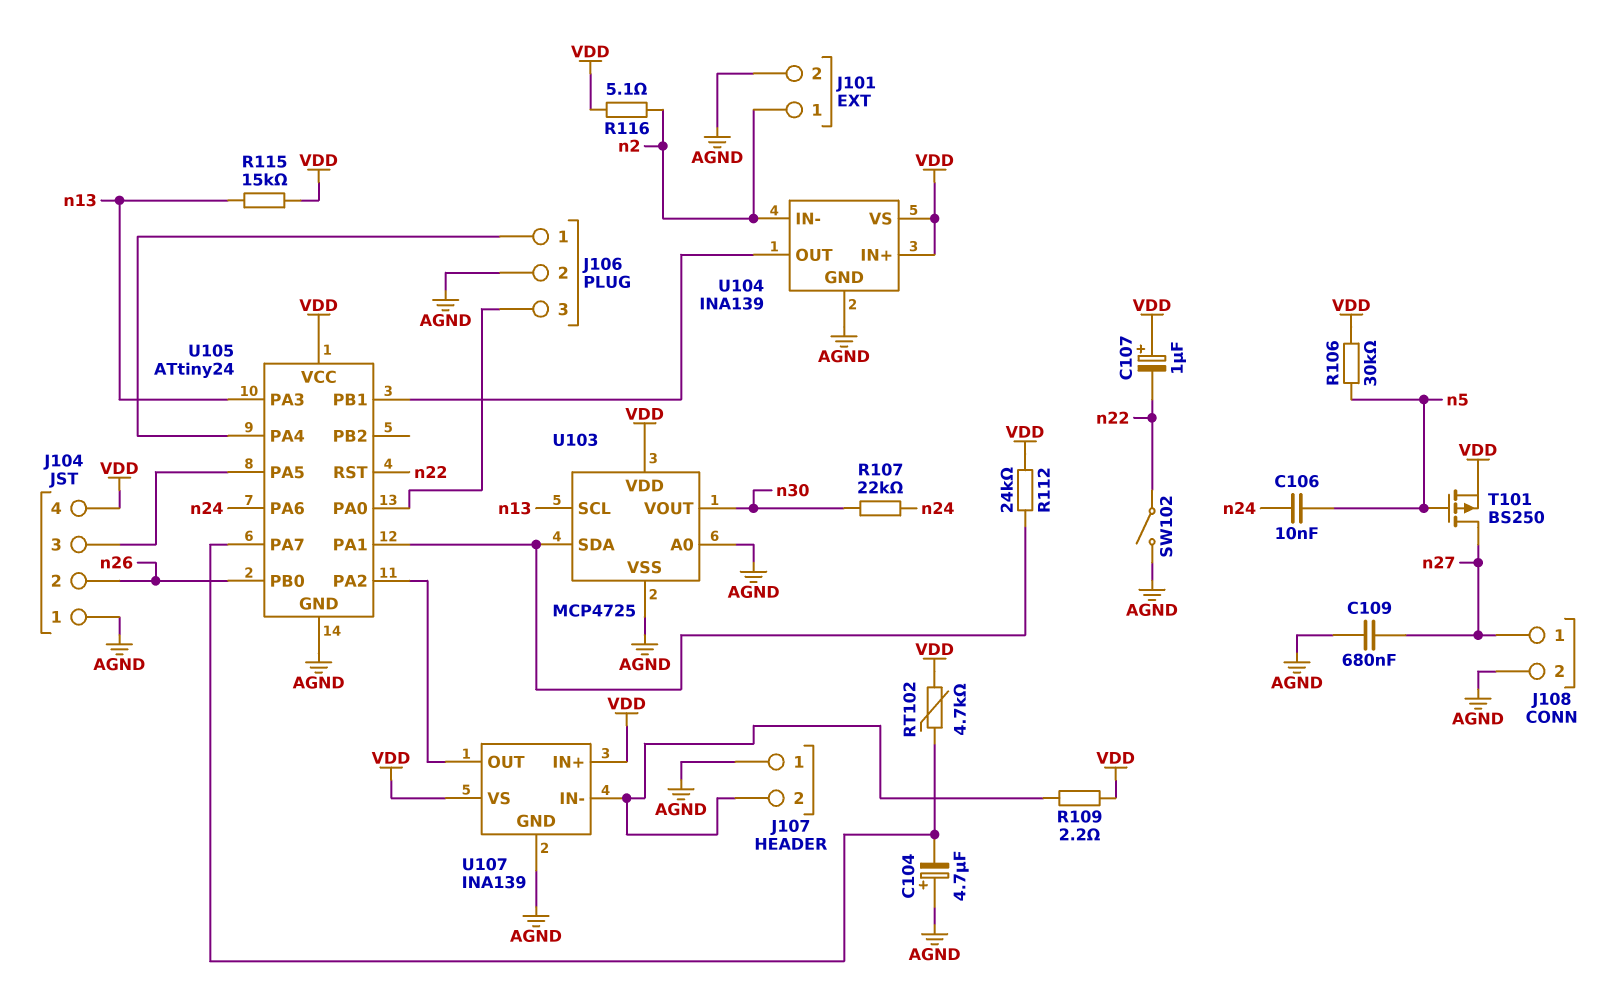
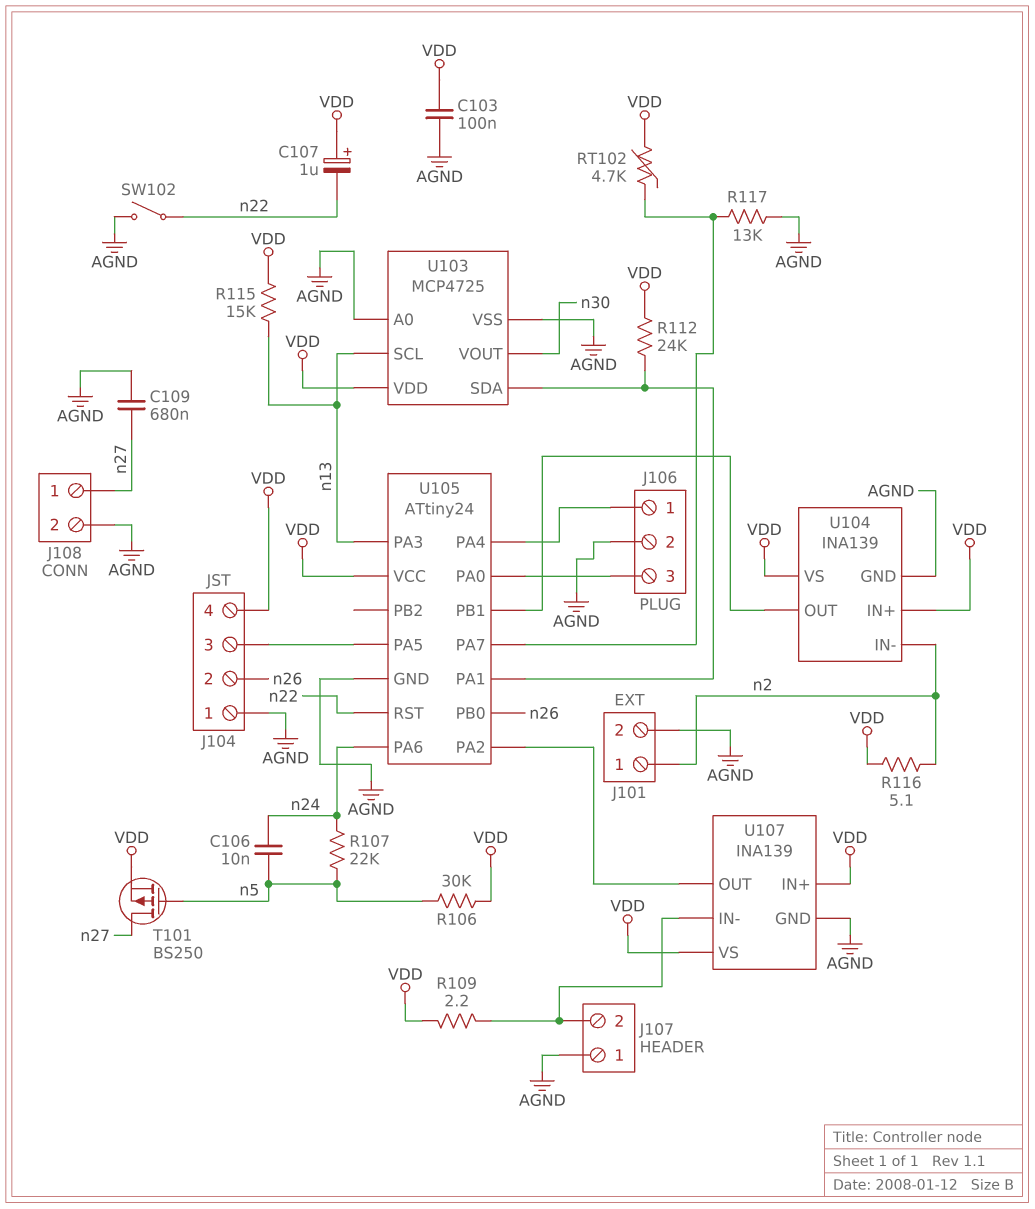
C103: none -> 100nF (AGND, VDD)
C104: 4.7uF (plus AGND, minus U105/PA7) -> none
R107: 22k (n24, n30) -> 22k (n5, n24)
R117: none -> 13k (AGND, U105/PA7)

